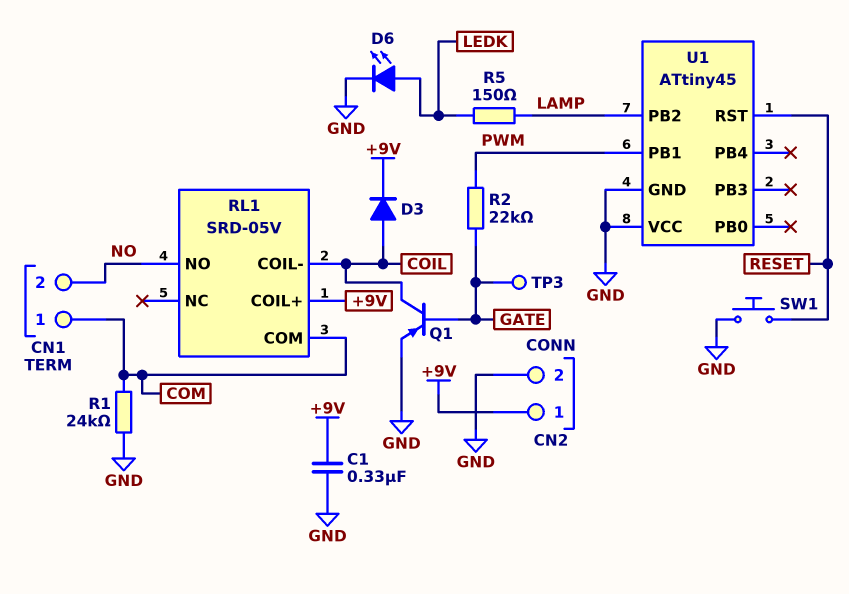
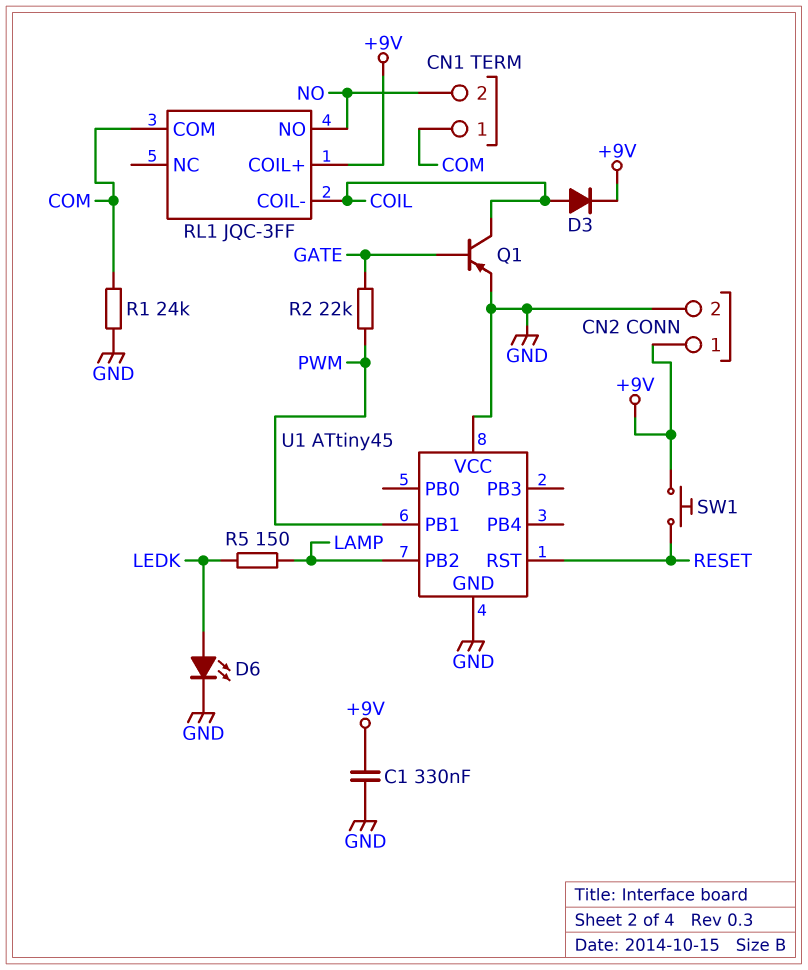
RL1: SRD-05V -> JQC-3FF
SW1: button (GND, RESET) -> button (+9V, RESET)
TP3: test point (GATE) -> none

